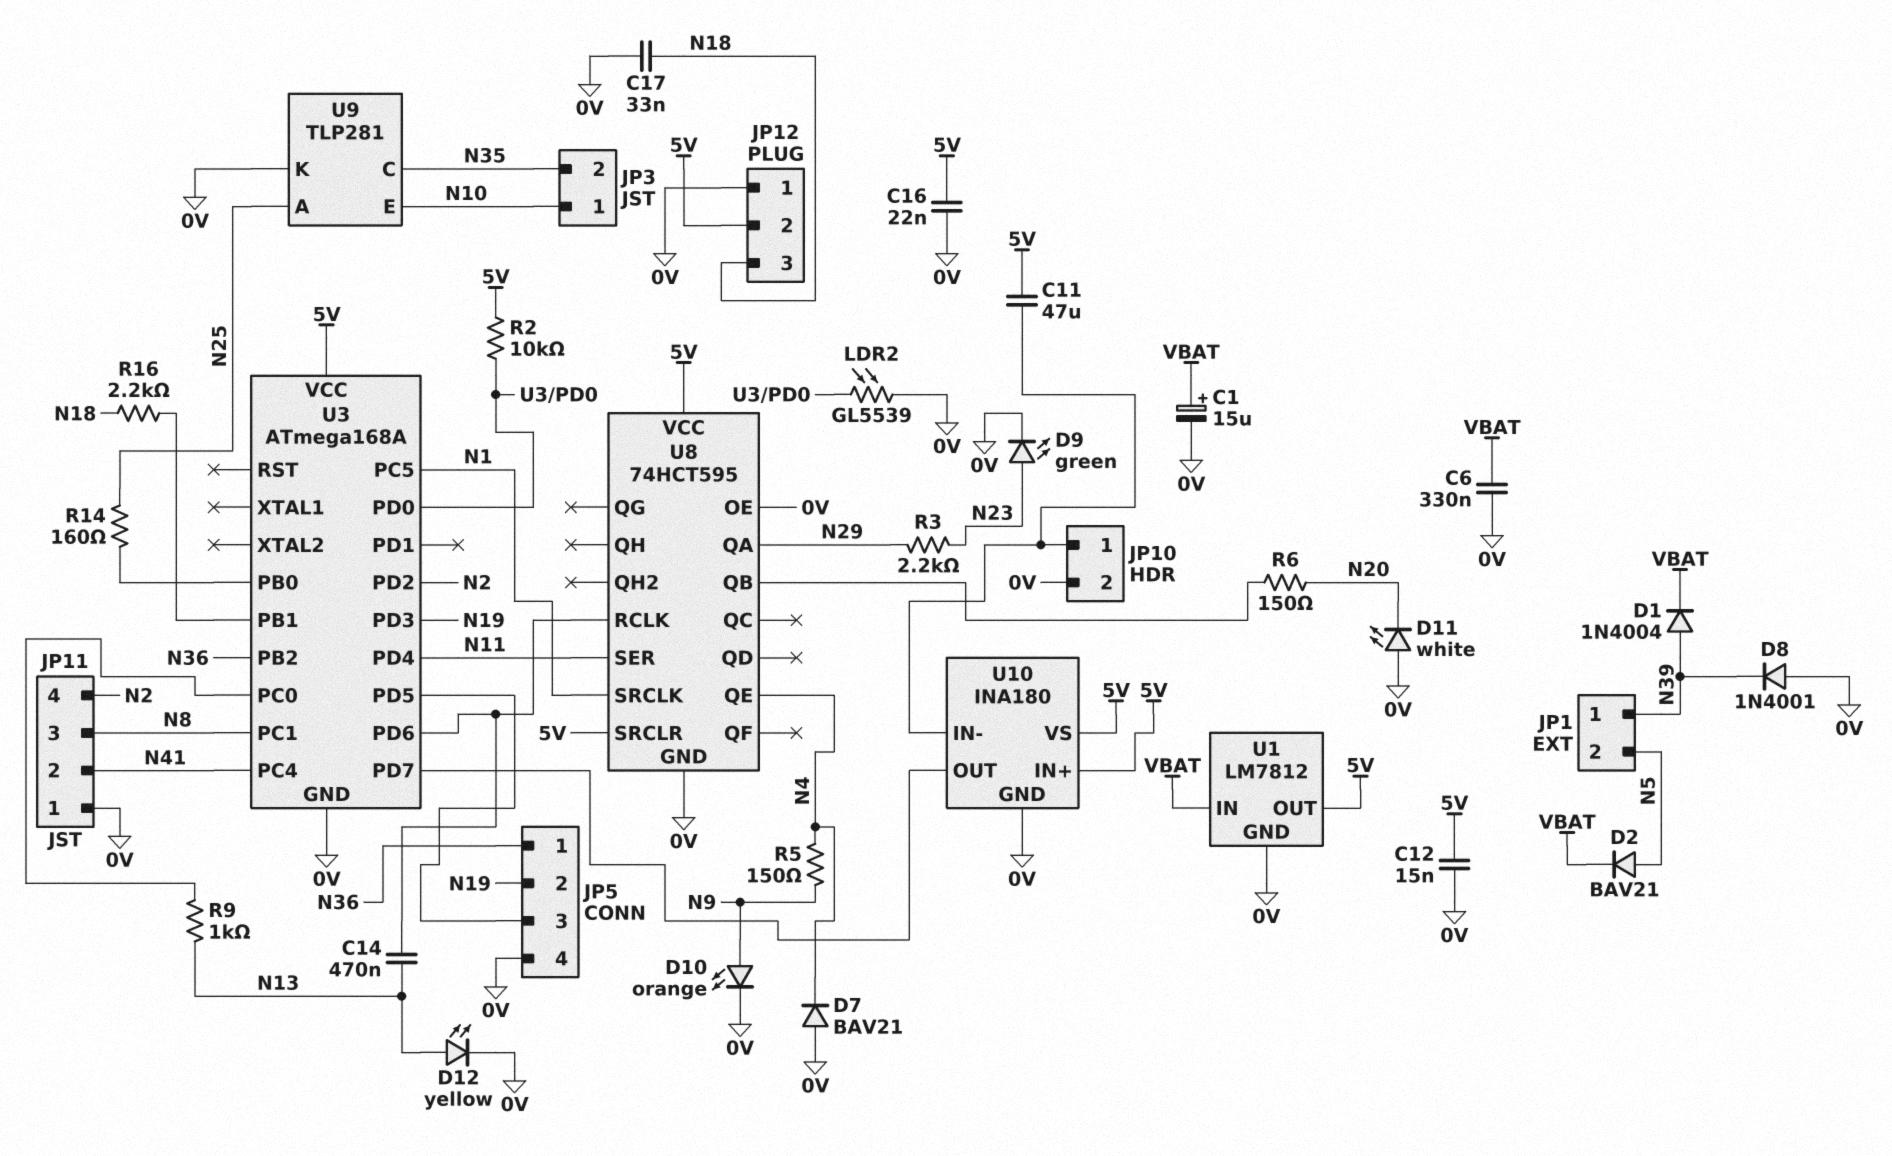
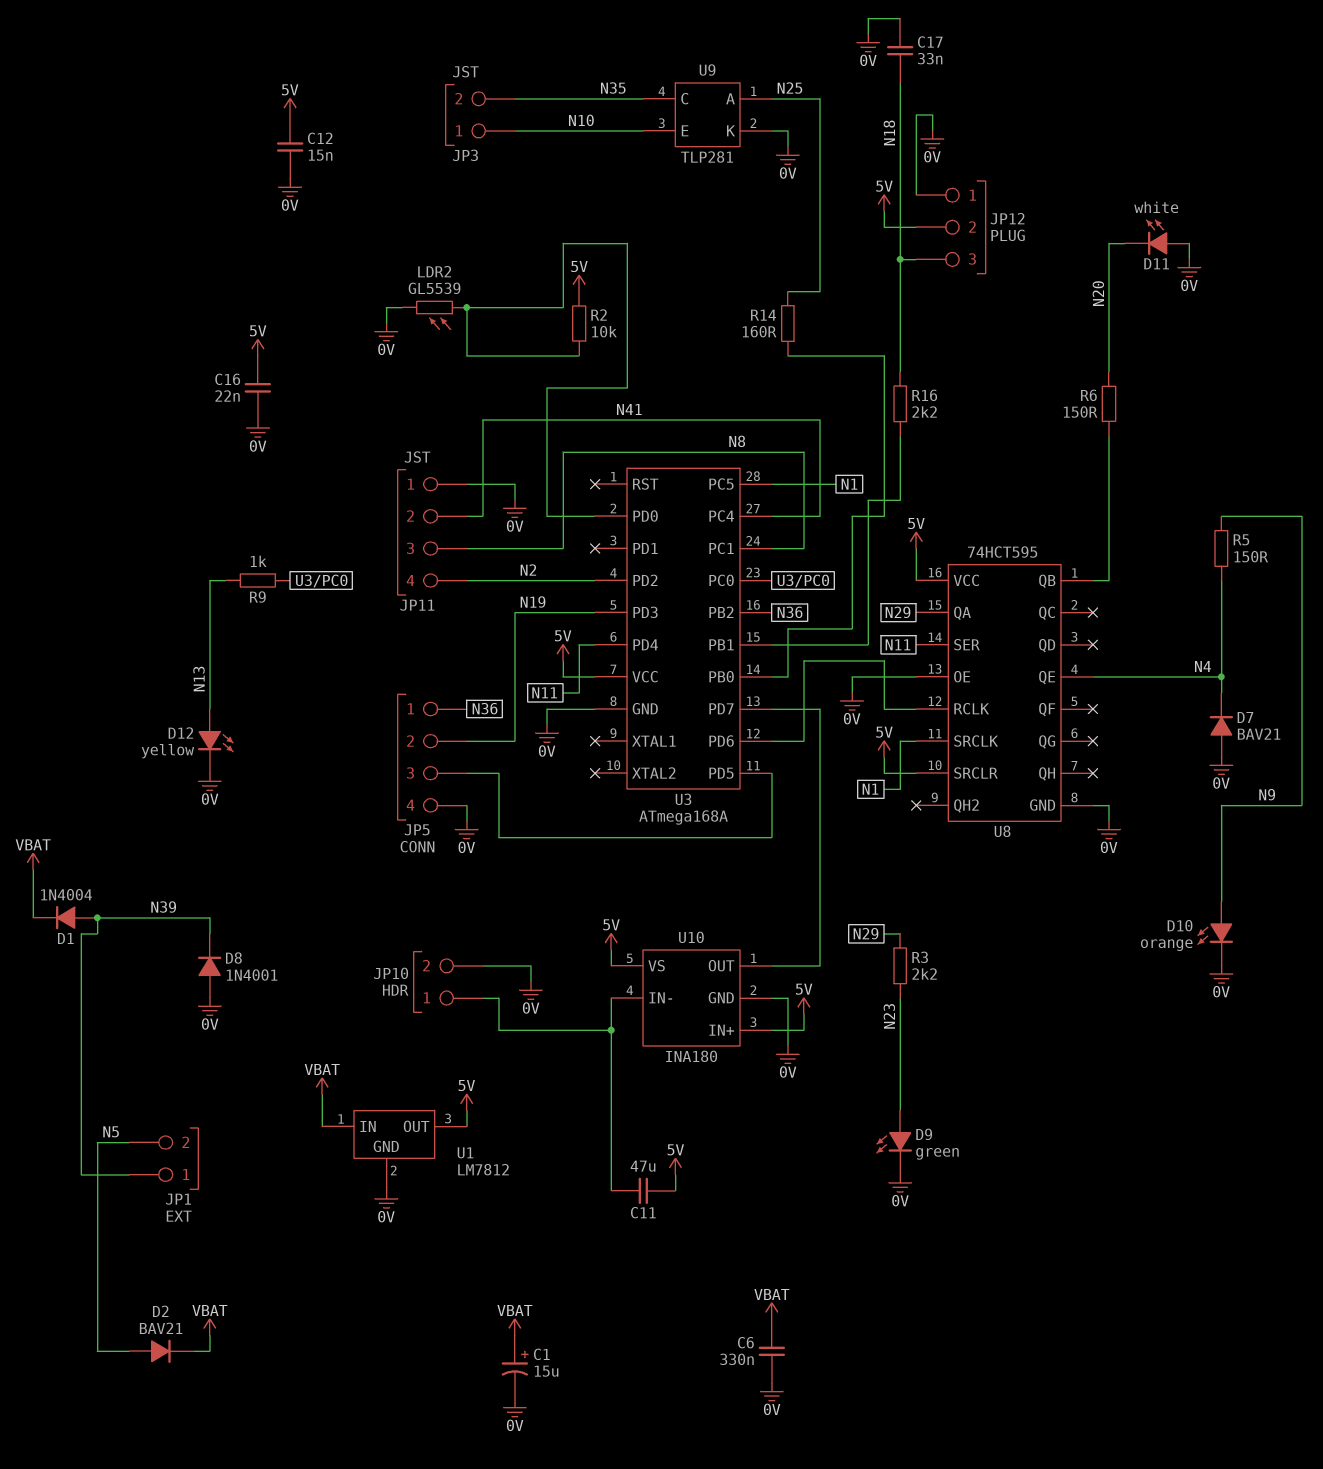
C14: 470nF (N13, U3/PD6) -> none

